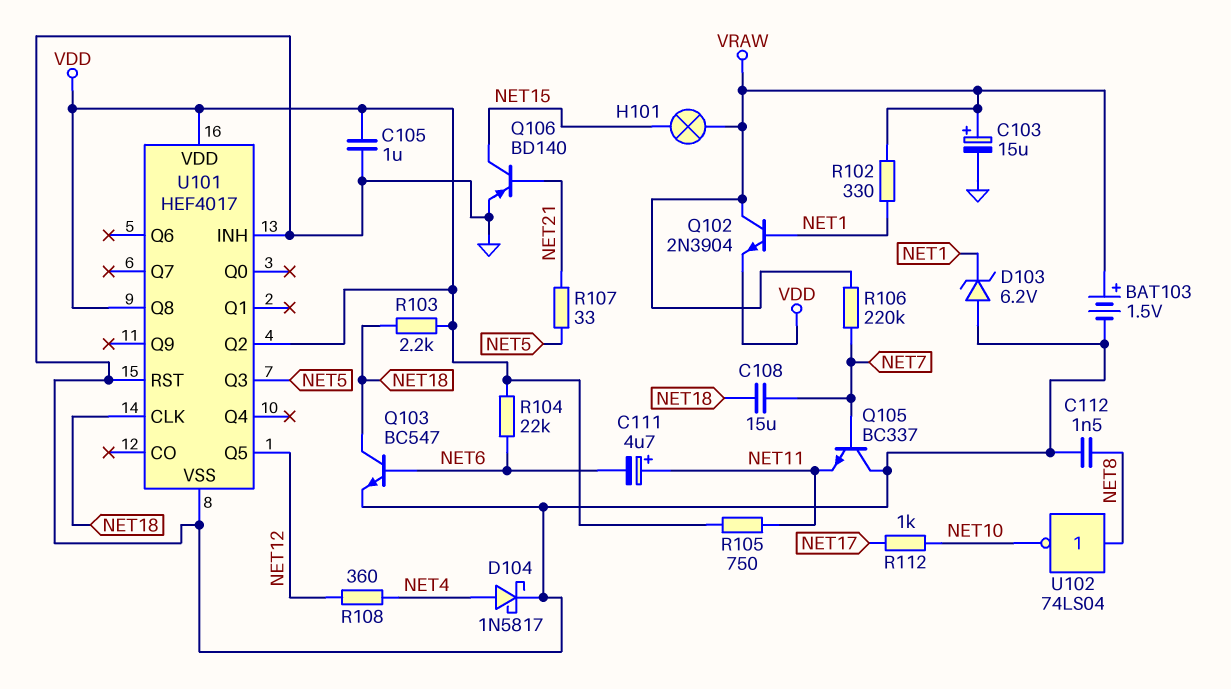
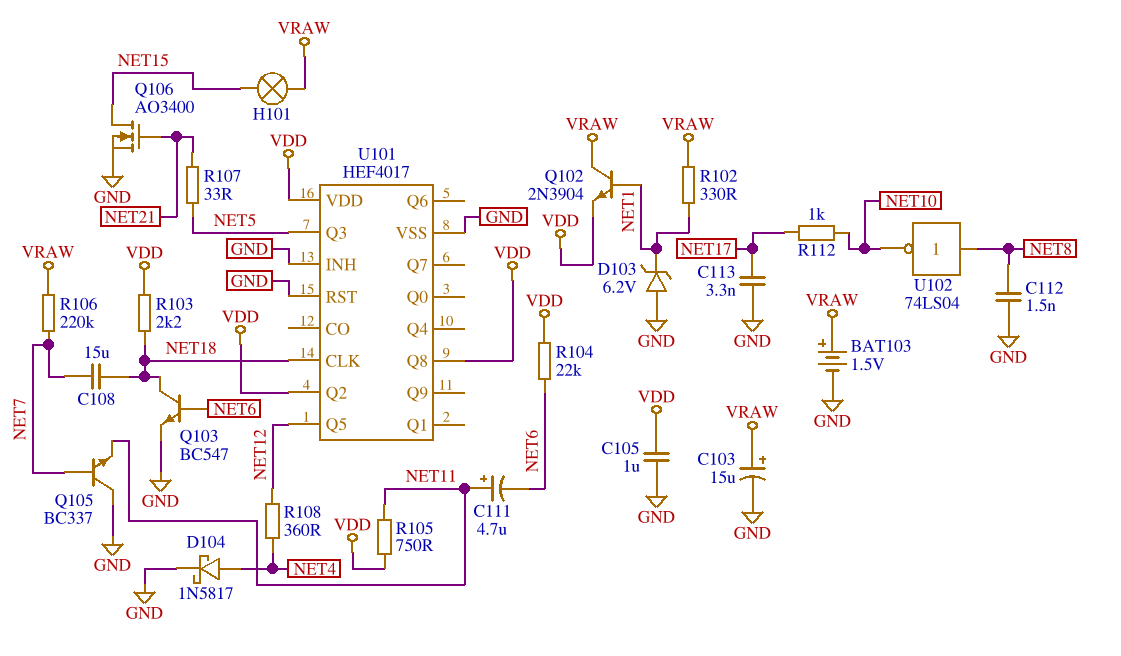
C113: none -> 3.3nF (GND, NET17)
Q106: PNP BD140 (B NET21, C NET15, E GND) -> NMOS AO3400 (G NET21, D NET15, S GND)

